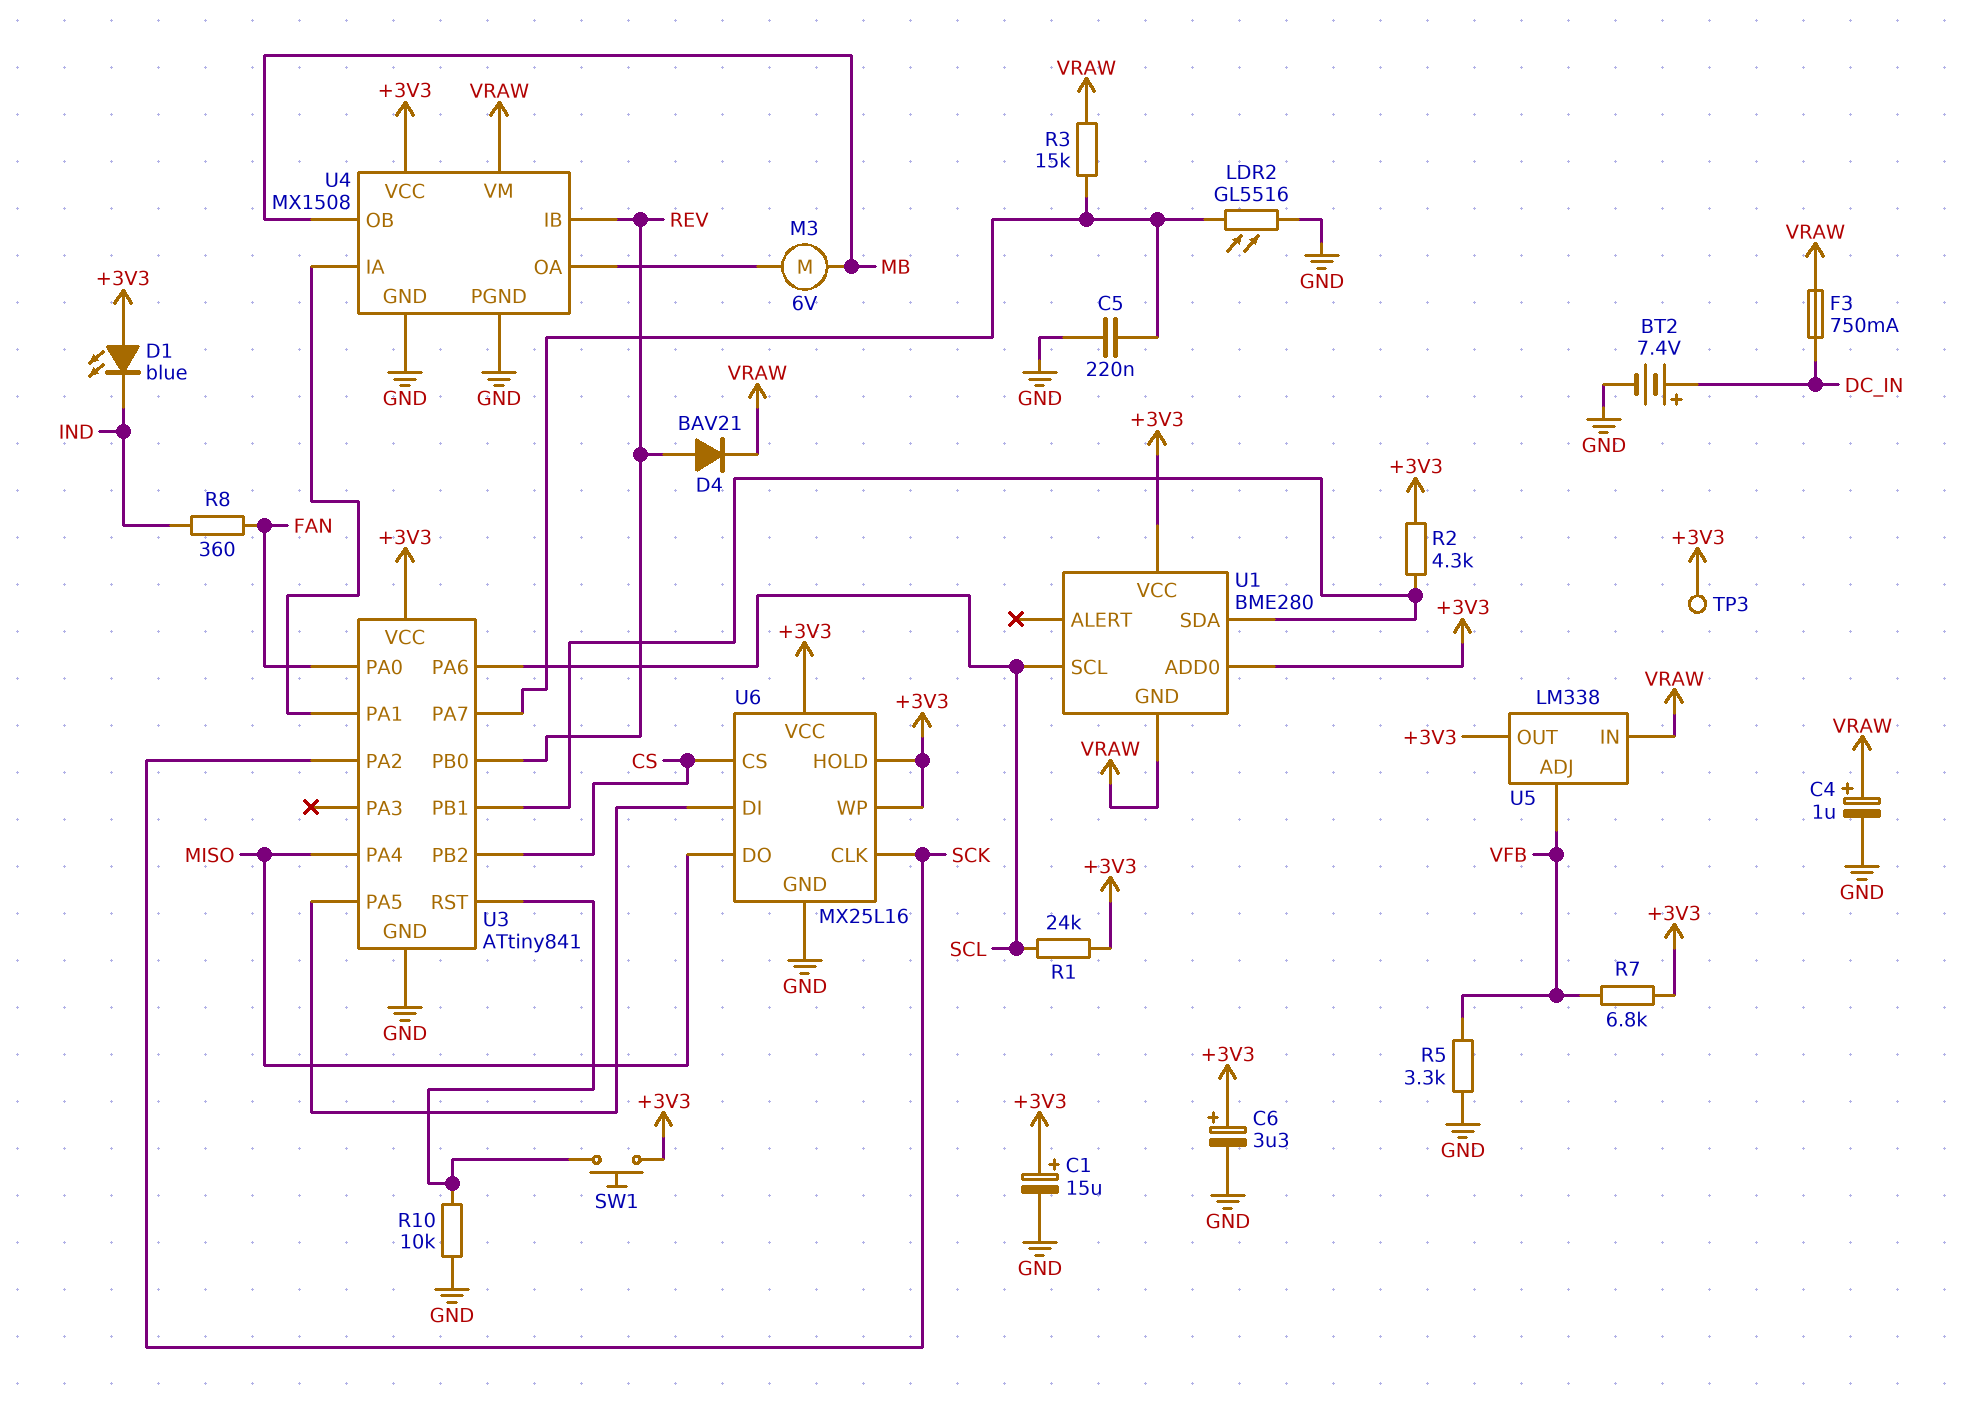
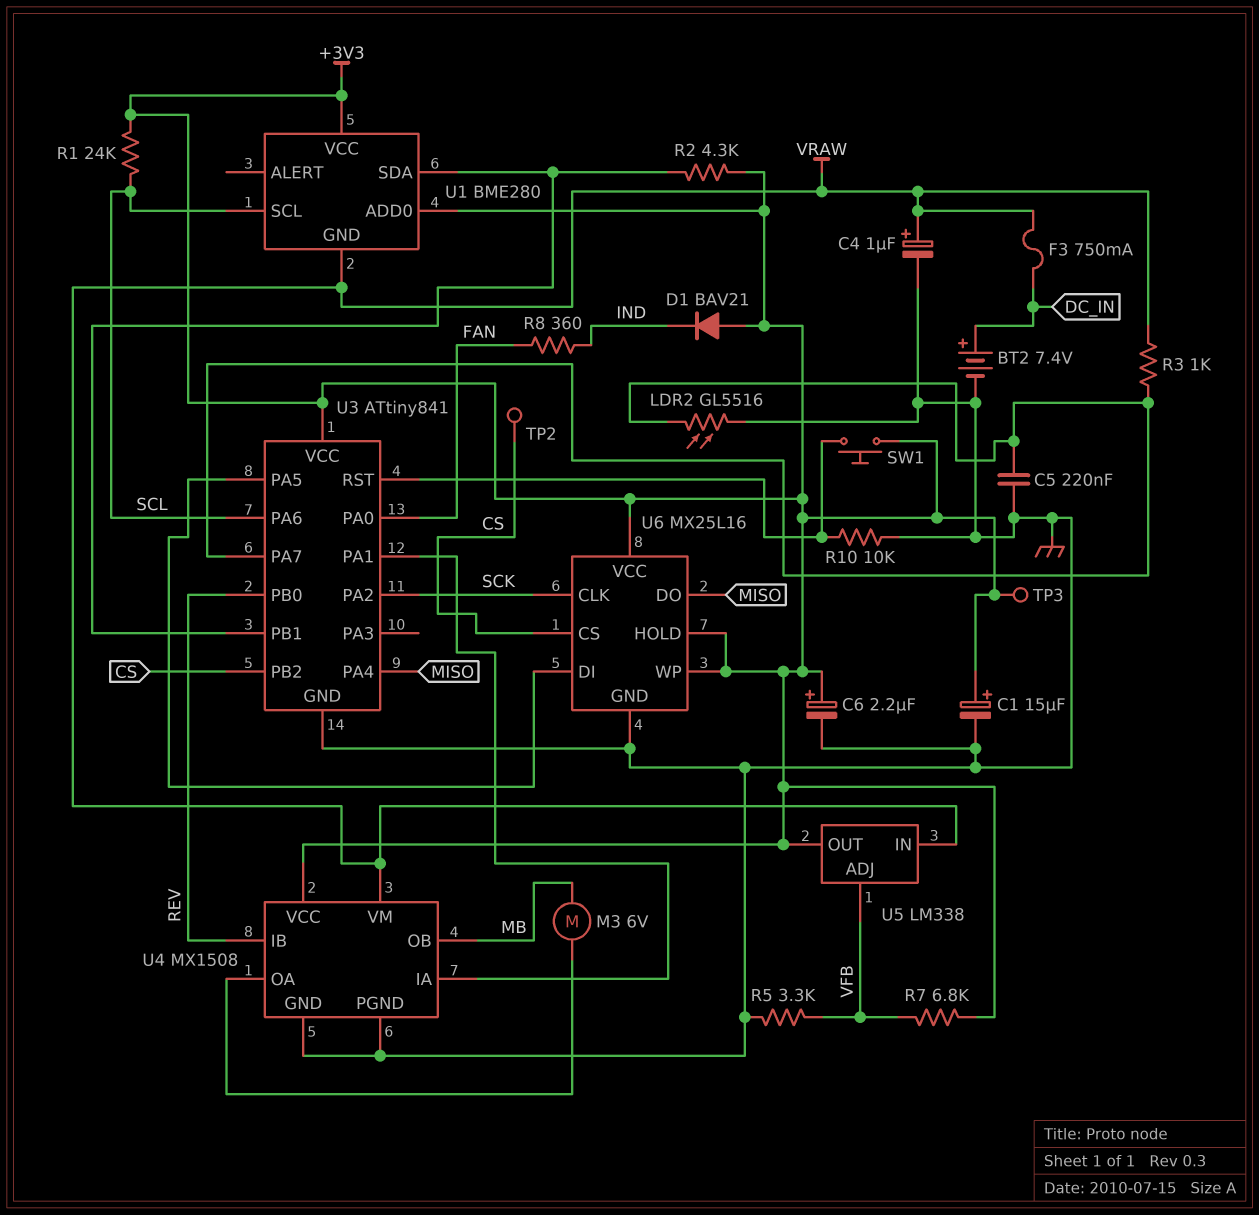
C6: 3.3uF (plus +3V3, minus GND) -> 2.2uF (plus +3V3, minus GND)
D1: LED blue (A +3V3, K IND) -> diode BAV21 (A +3V3, K IND)
D4: diode BAV21 (A REV, K VRAW) -> none
R3: 15k (U3/PA7, VRAW) -> 1k (U3/PA7, VRAW)
TP2: none -> test point (CS)

